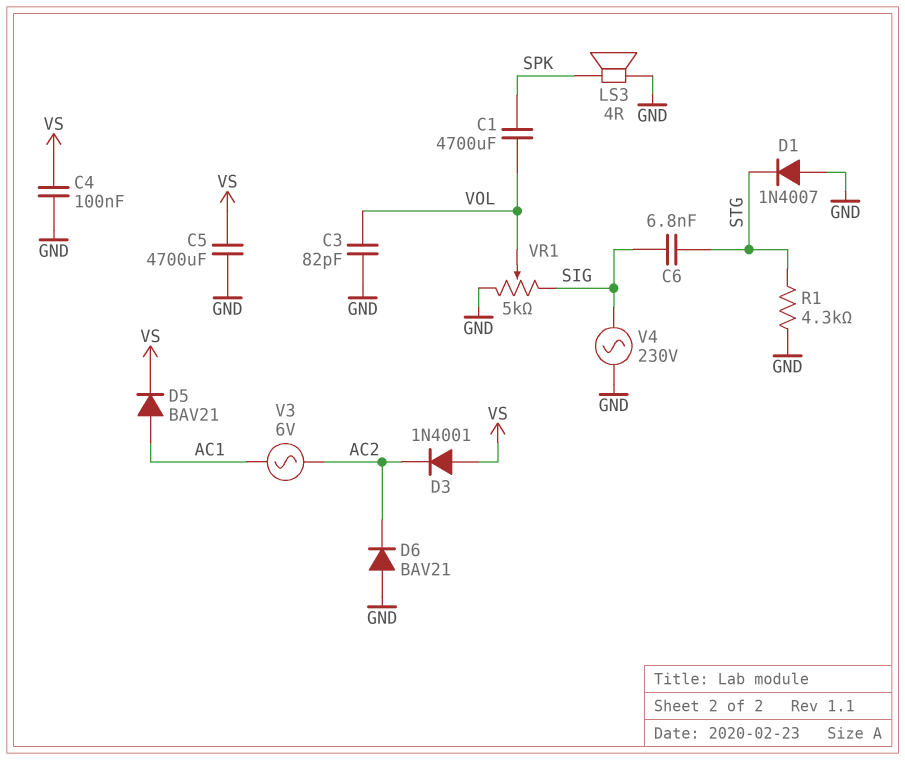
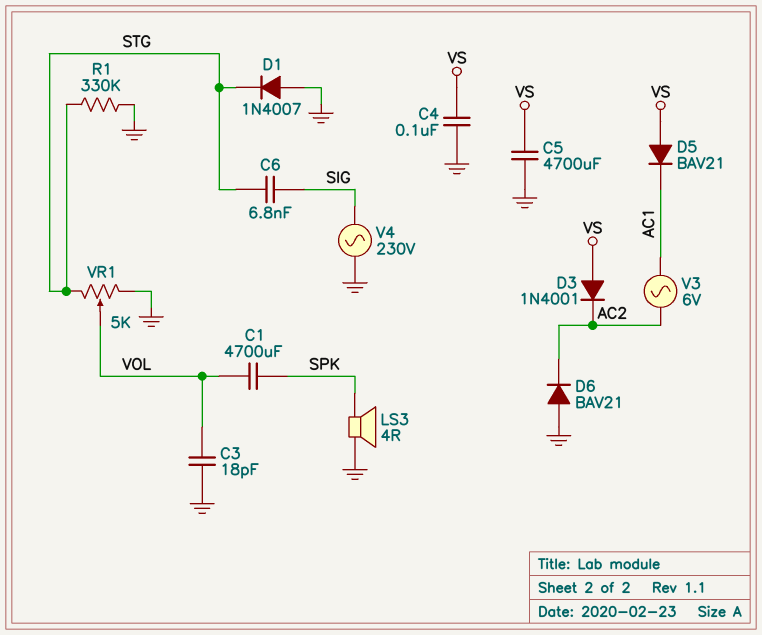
C3: 82pF (GND, VOL) -> 18pF (GND, VOL)
D5: diode BAV21 (A AC1, K VS) -> diode BAV21 (A VS, K AC1)
R1: 4.3k (GND, STG) -> 330k (GND, STG)
VR1: 5k (GND, SIG, wiper VOL) -> 5k (GND, STG, wiper VOL)

